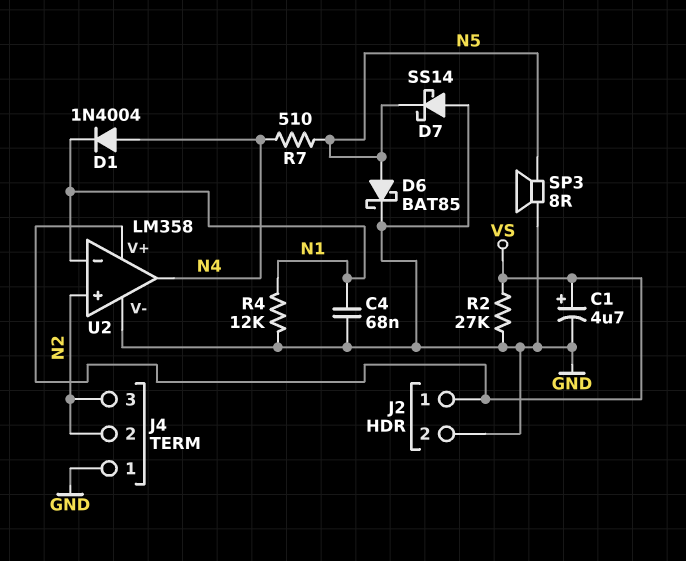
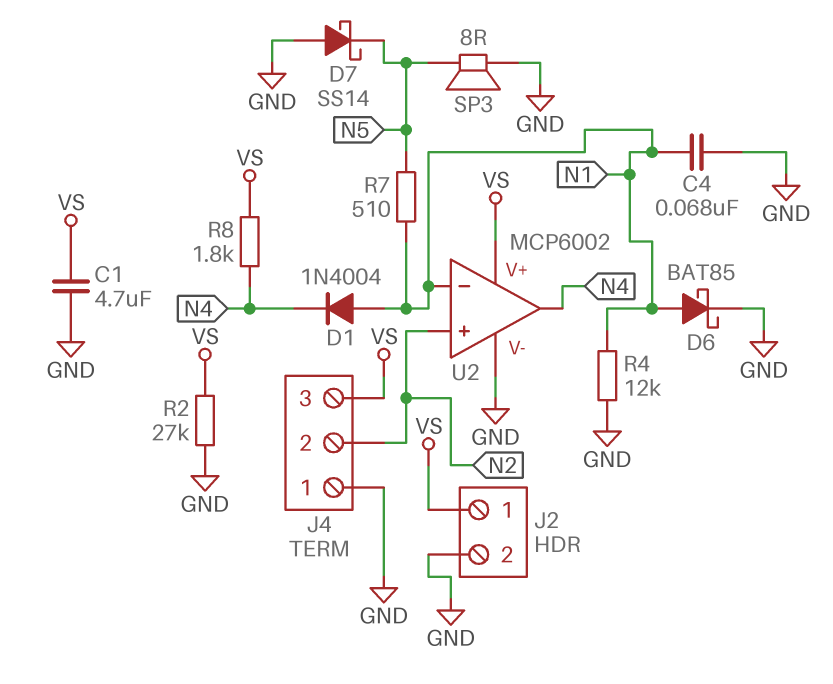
C1: 4.7uF (plus VS, minus GND) -> 4.7uF (GND, VS)
D1: diode 1N4004 (A N4, K N1) -> diode 1N4004 (A N1, K N4)
D6: schottky BAT85 (A N5, K GND) -> schottky BAT85 (A N1, K GND)
J4 pin 3: N2 -> VS
R7: 510 (N4, N5) -> 510 (N1, N5)
R8: none -> 1.8k (N4, VS)
U2: LM358 -> MCP6002

